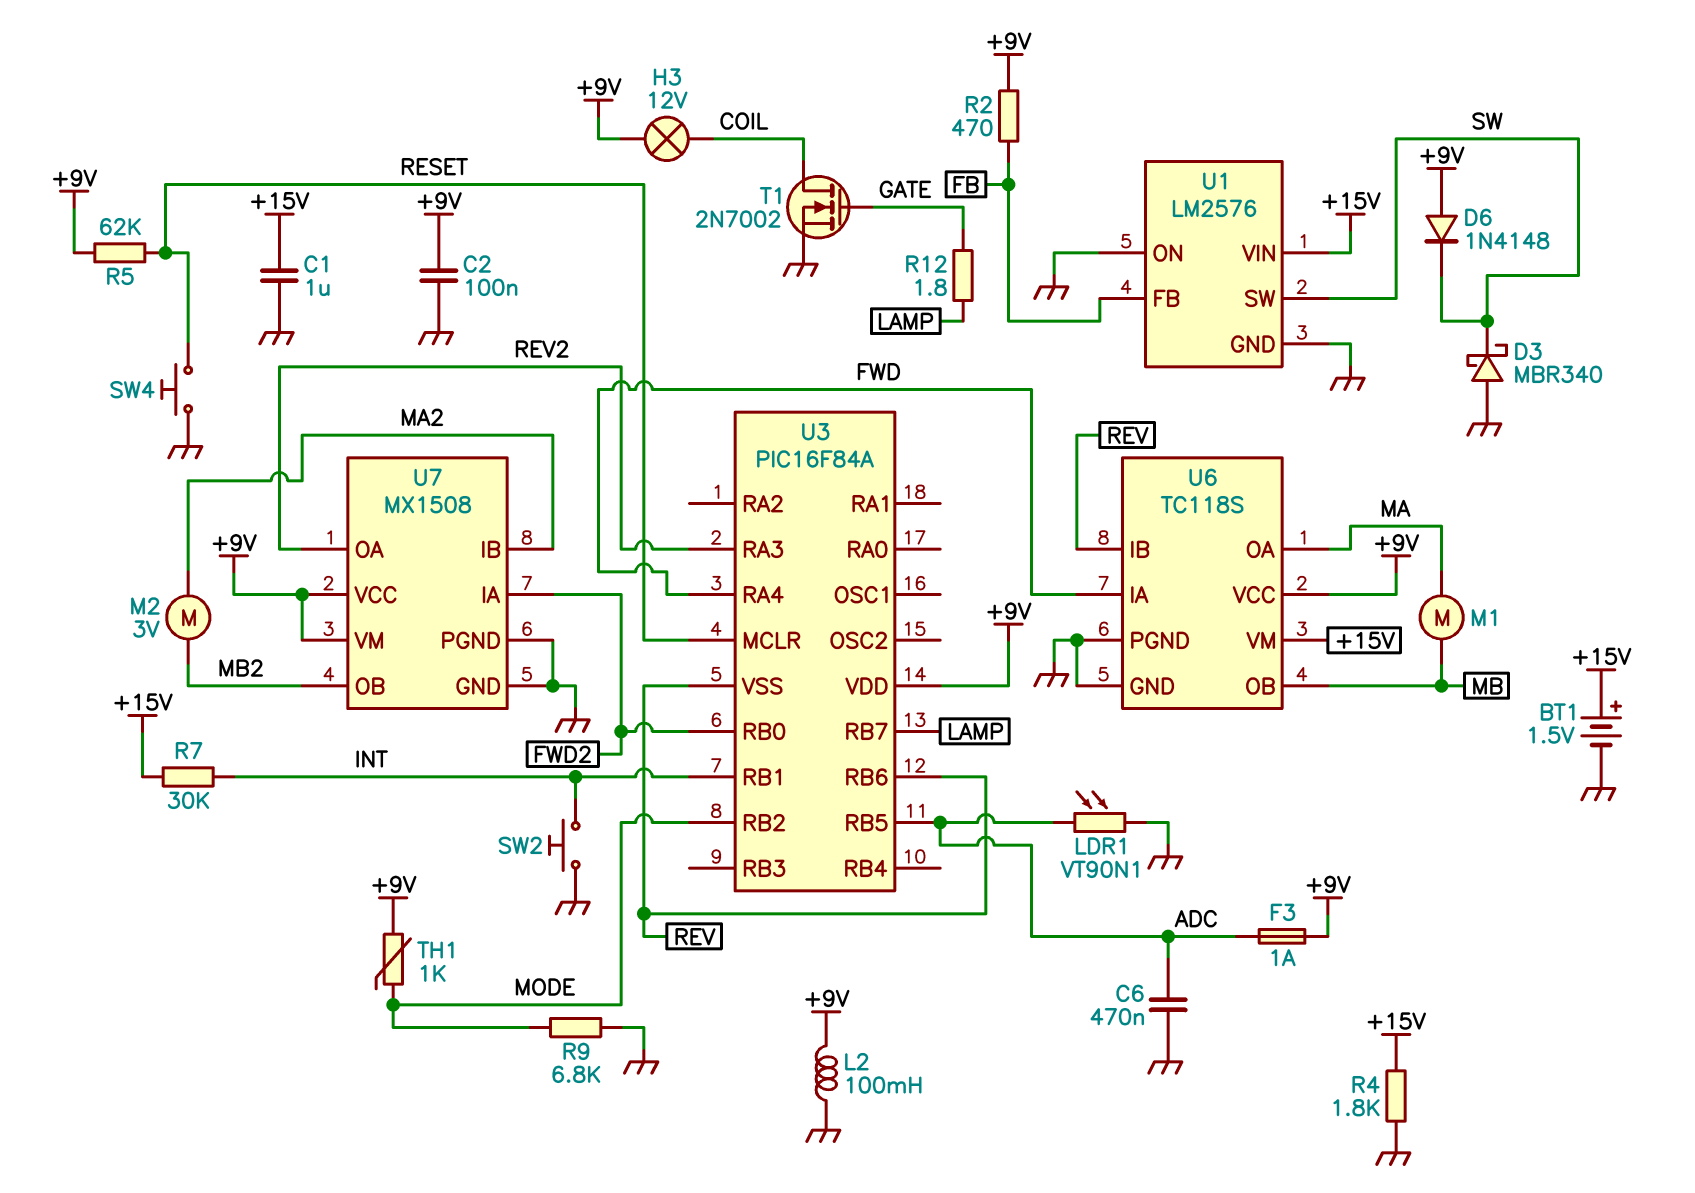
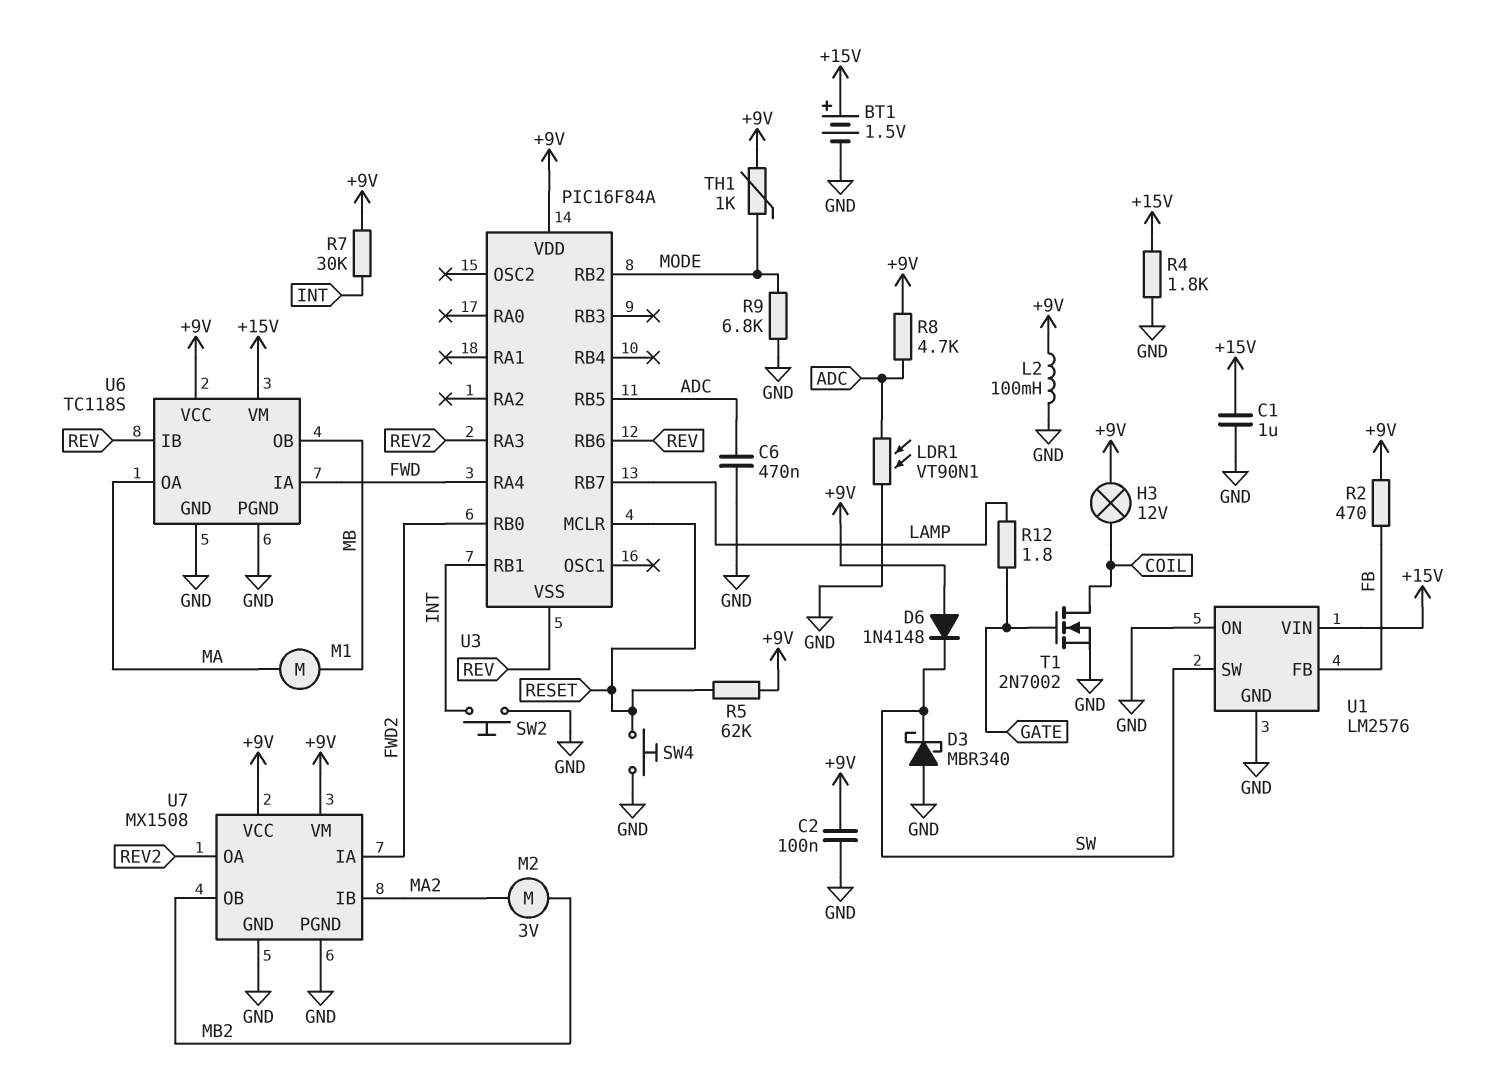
F3: 1A (+9V, ADC) -> none
R7: 30k (+15V, INT) -> 30k (+9V, INT)
R8: none -> 4.7k (+9V, ADC)

